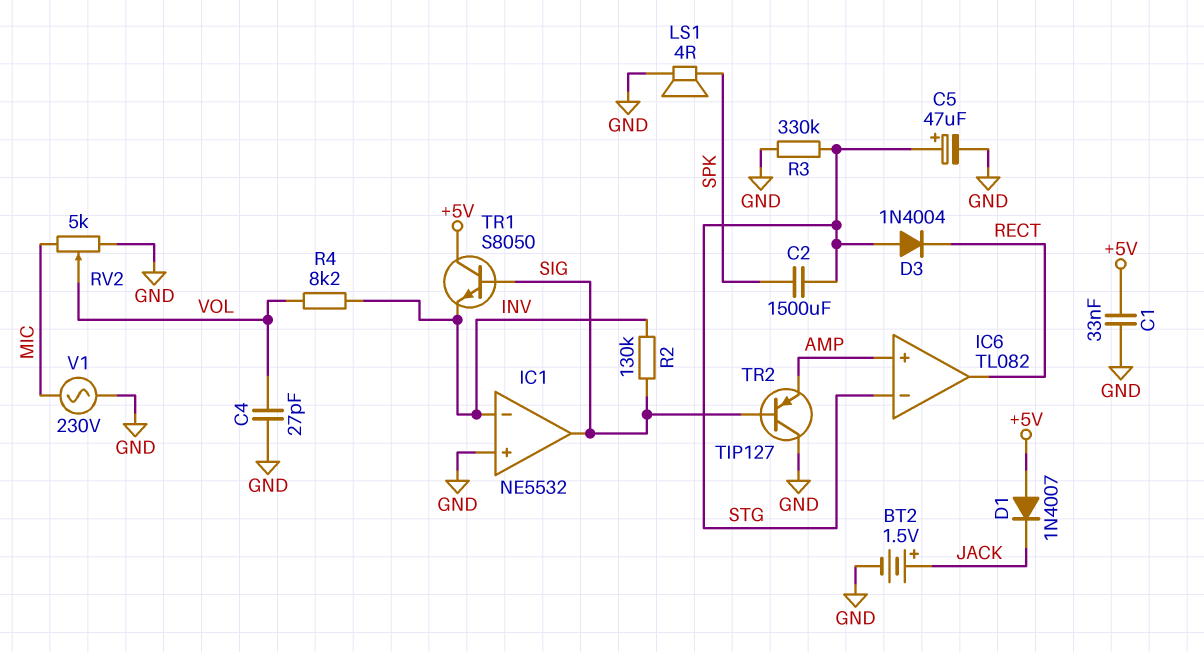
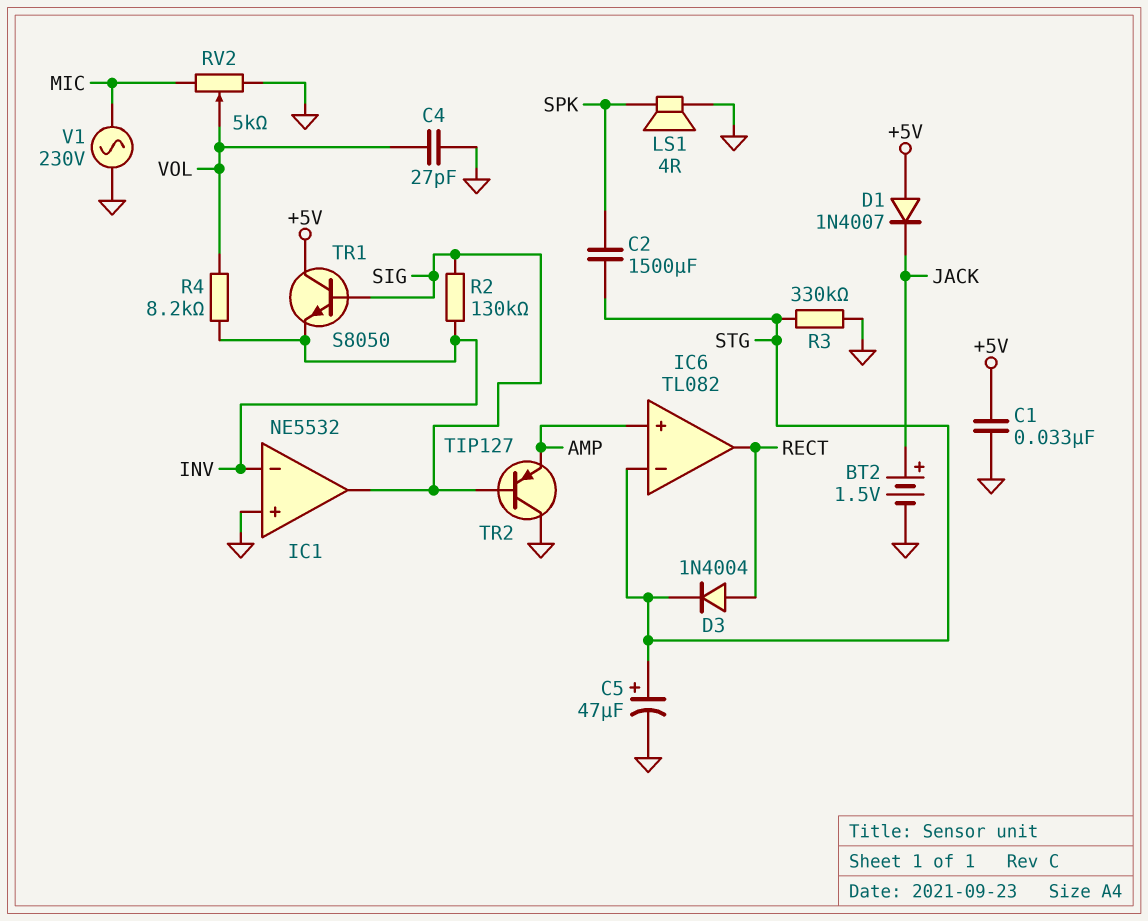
D3: diode 1N4004 (A STG, K RECT) -> diode 1N4004 (A RECT, K STG)

